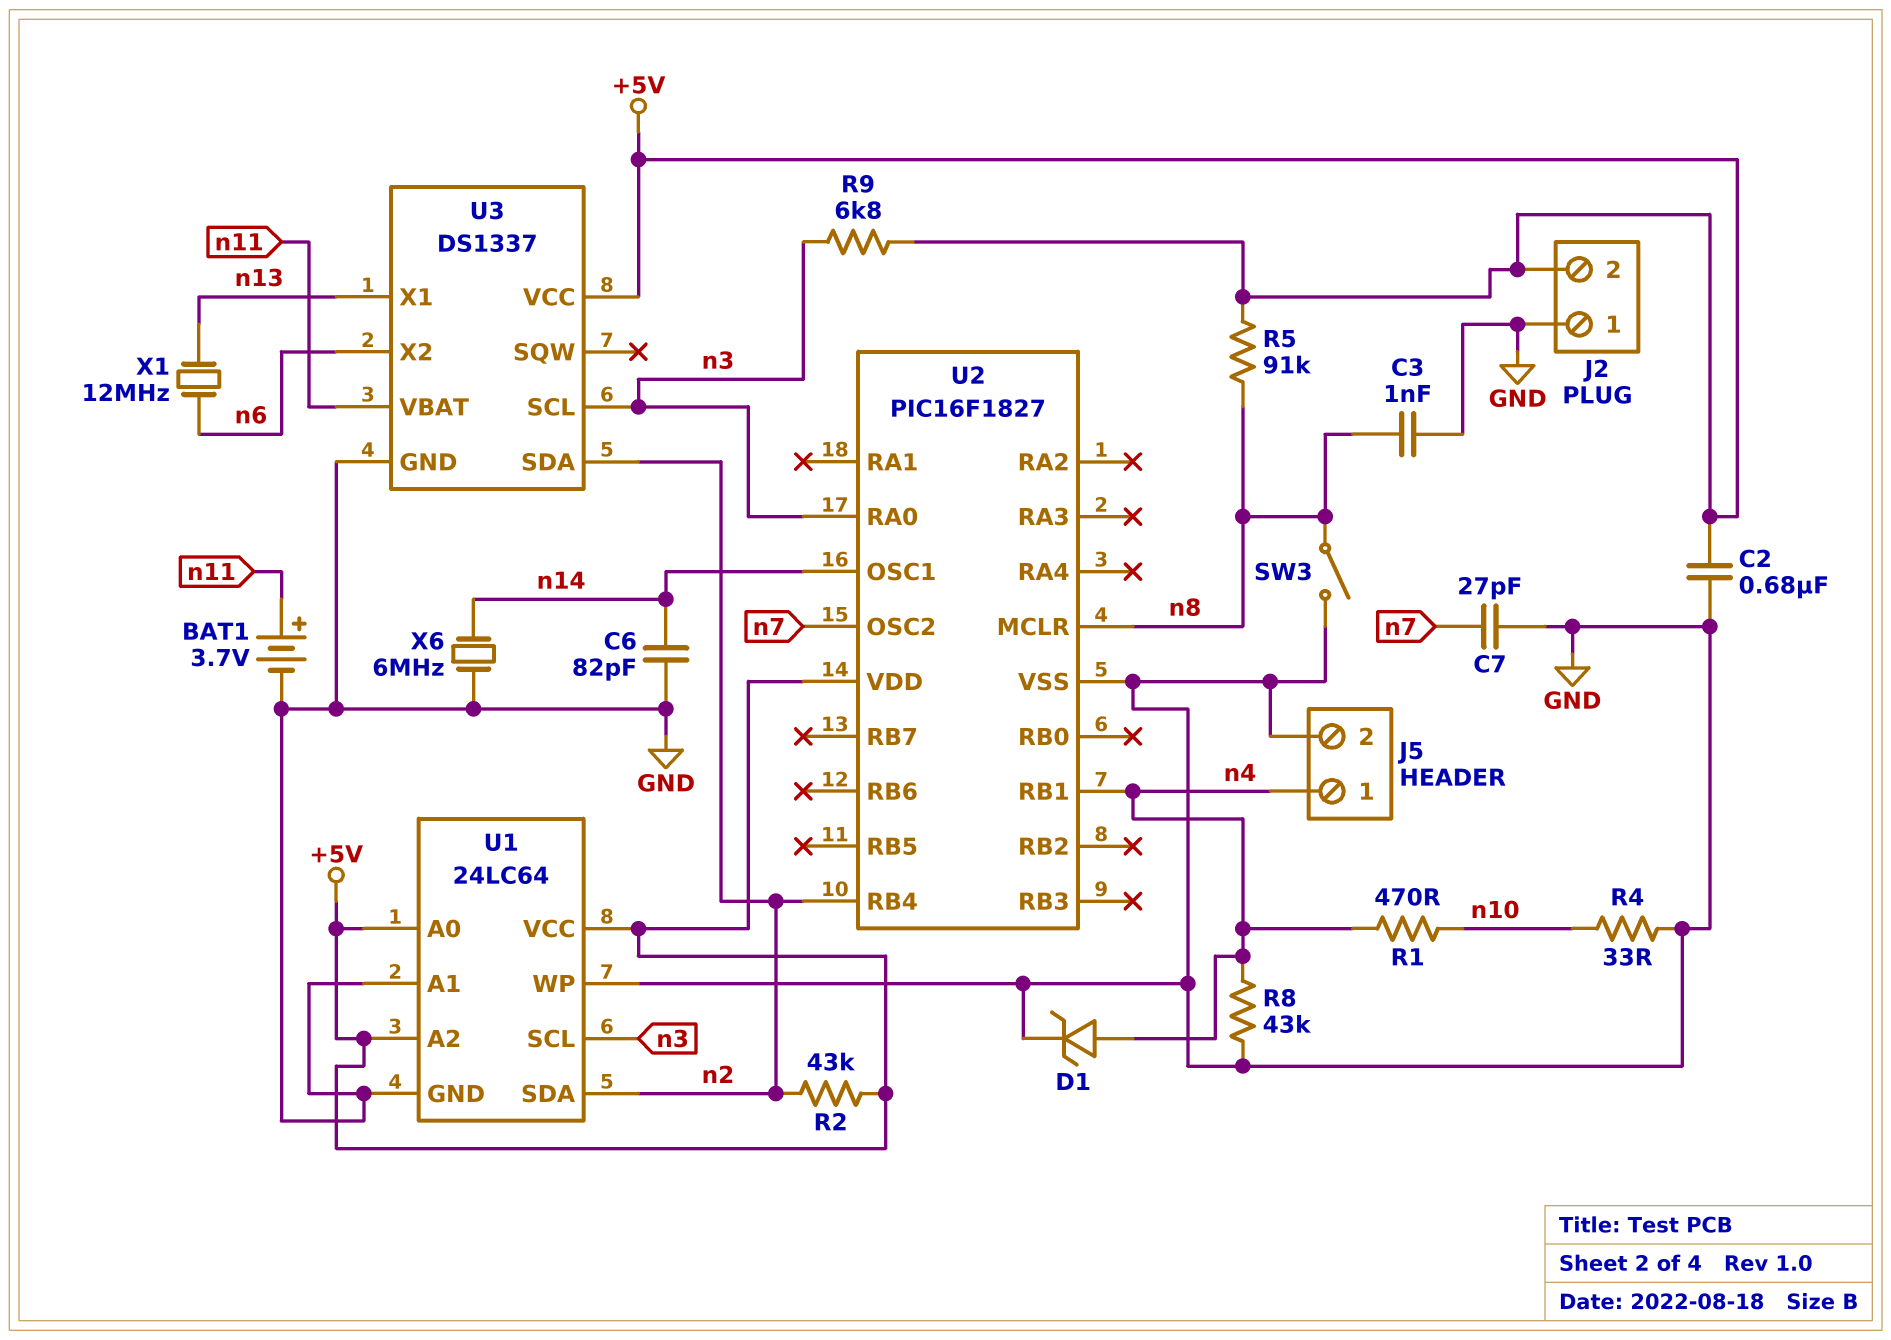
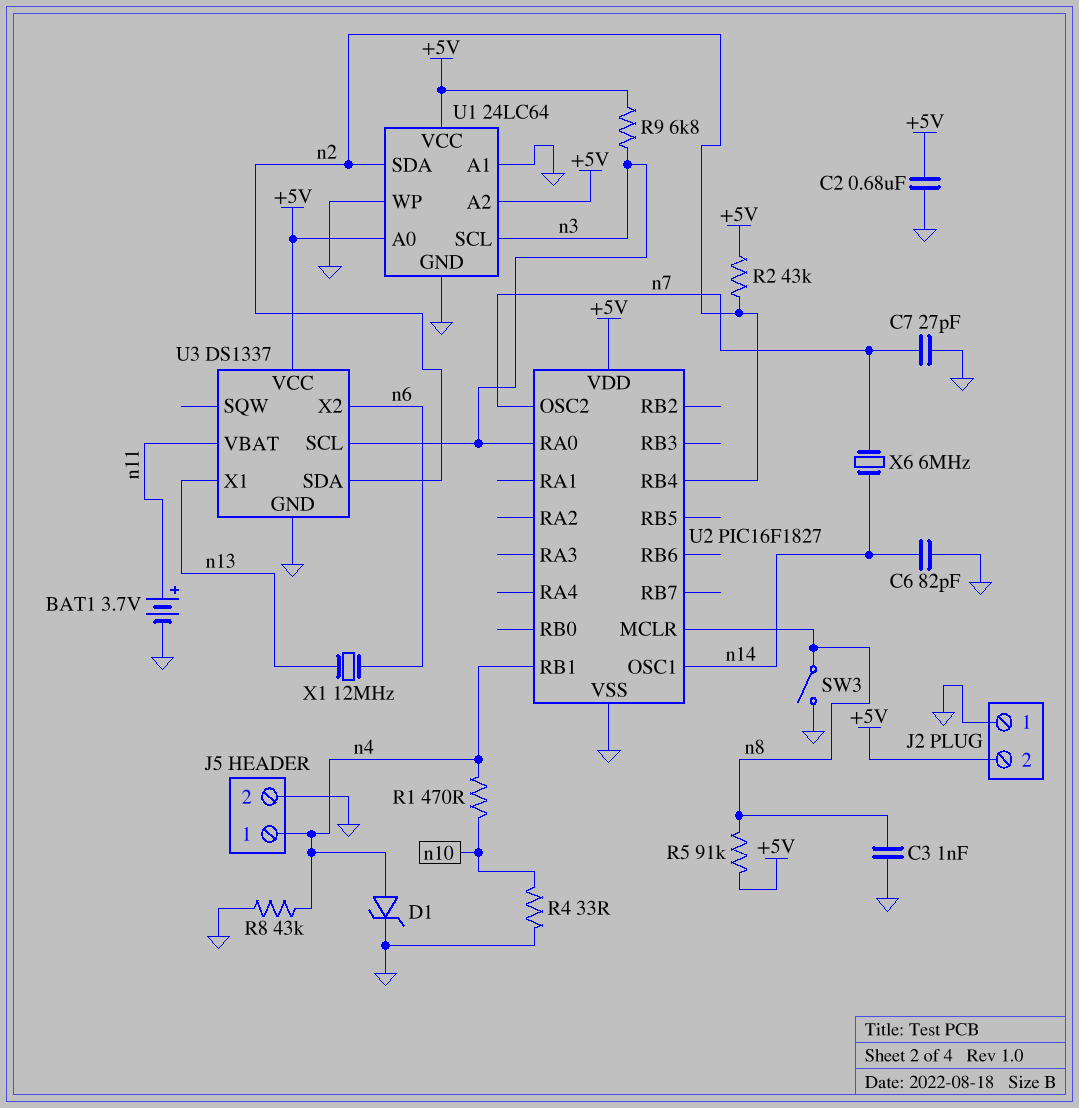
X6: 6MHz (GND, n14) -> 6MHz (n7, n14)

